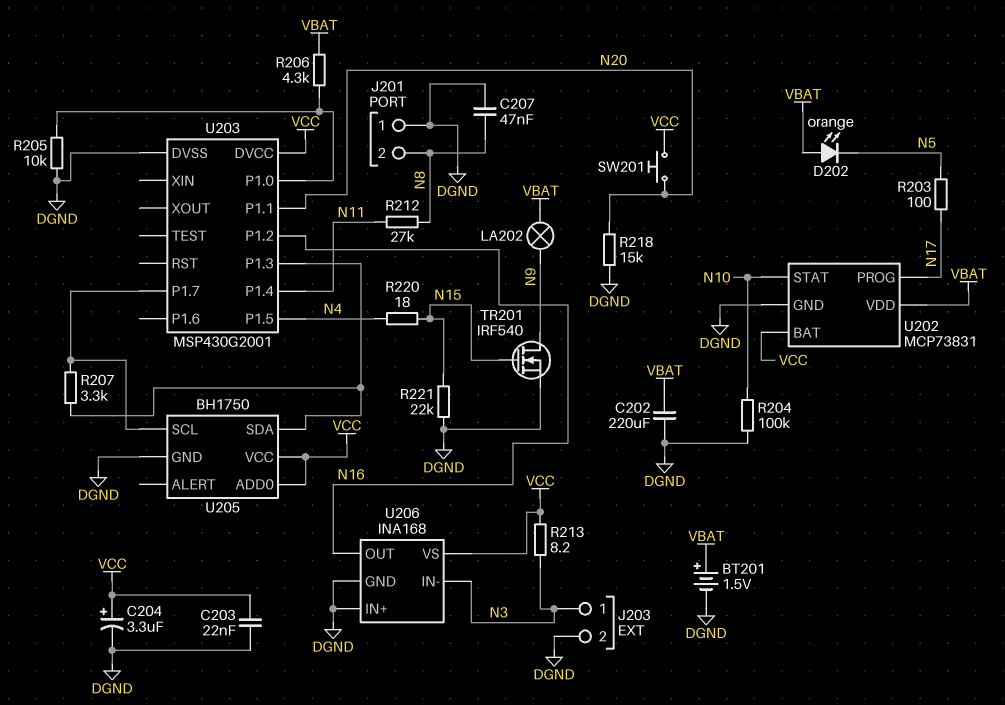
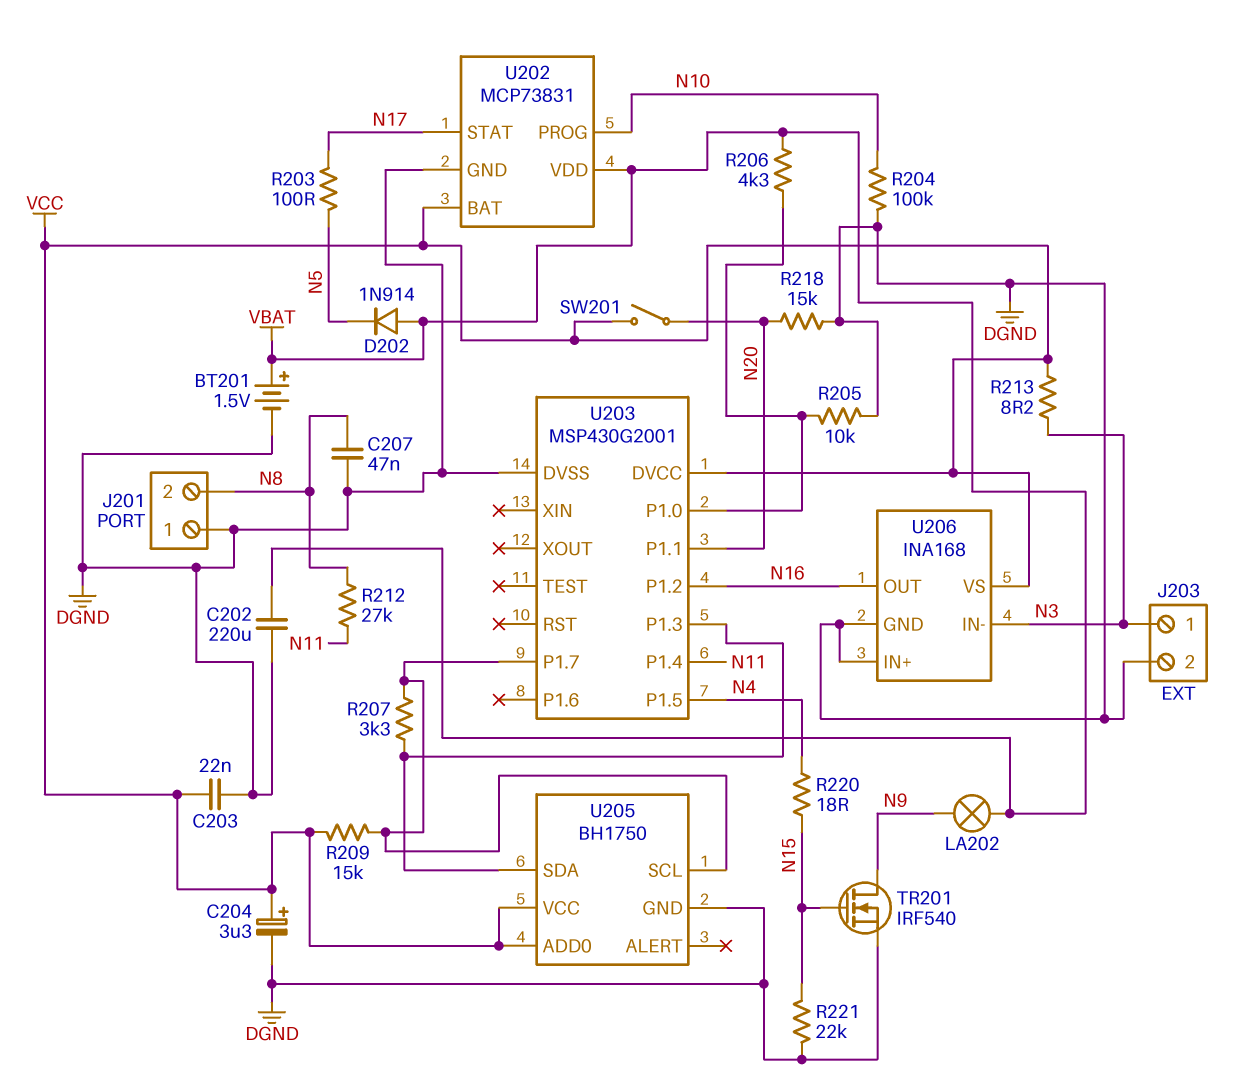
D202: LED orange (A VBAT, K N5) -> diode 1N914 (A VBAT, K N5)
R209: none -> 15k (U203/P1.7, VCC)
SW201: button (N20, VCC) -> switch (N20, VCC)
U202 pin PROG: N17 -> N10
U202 pin STAT: N10 -> N17

